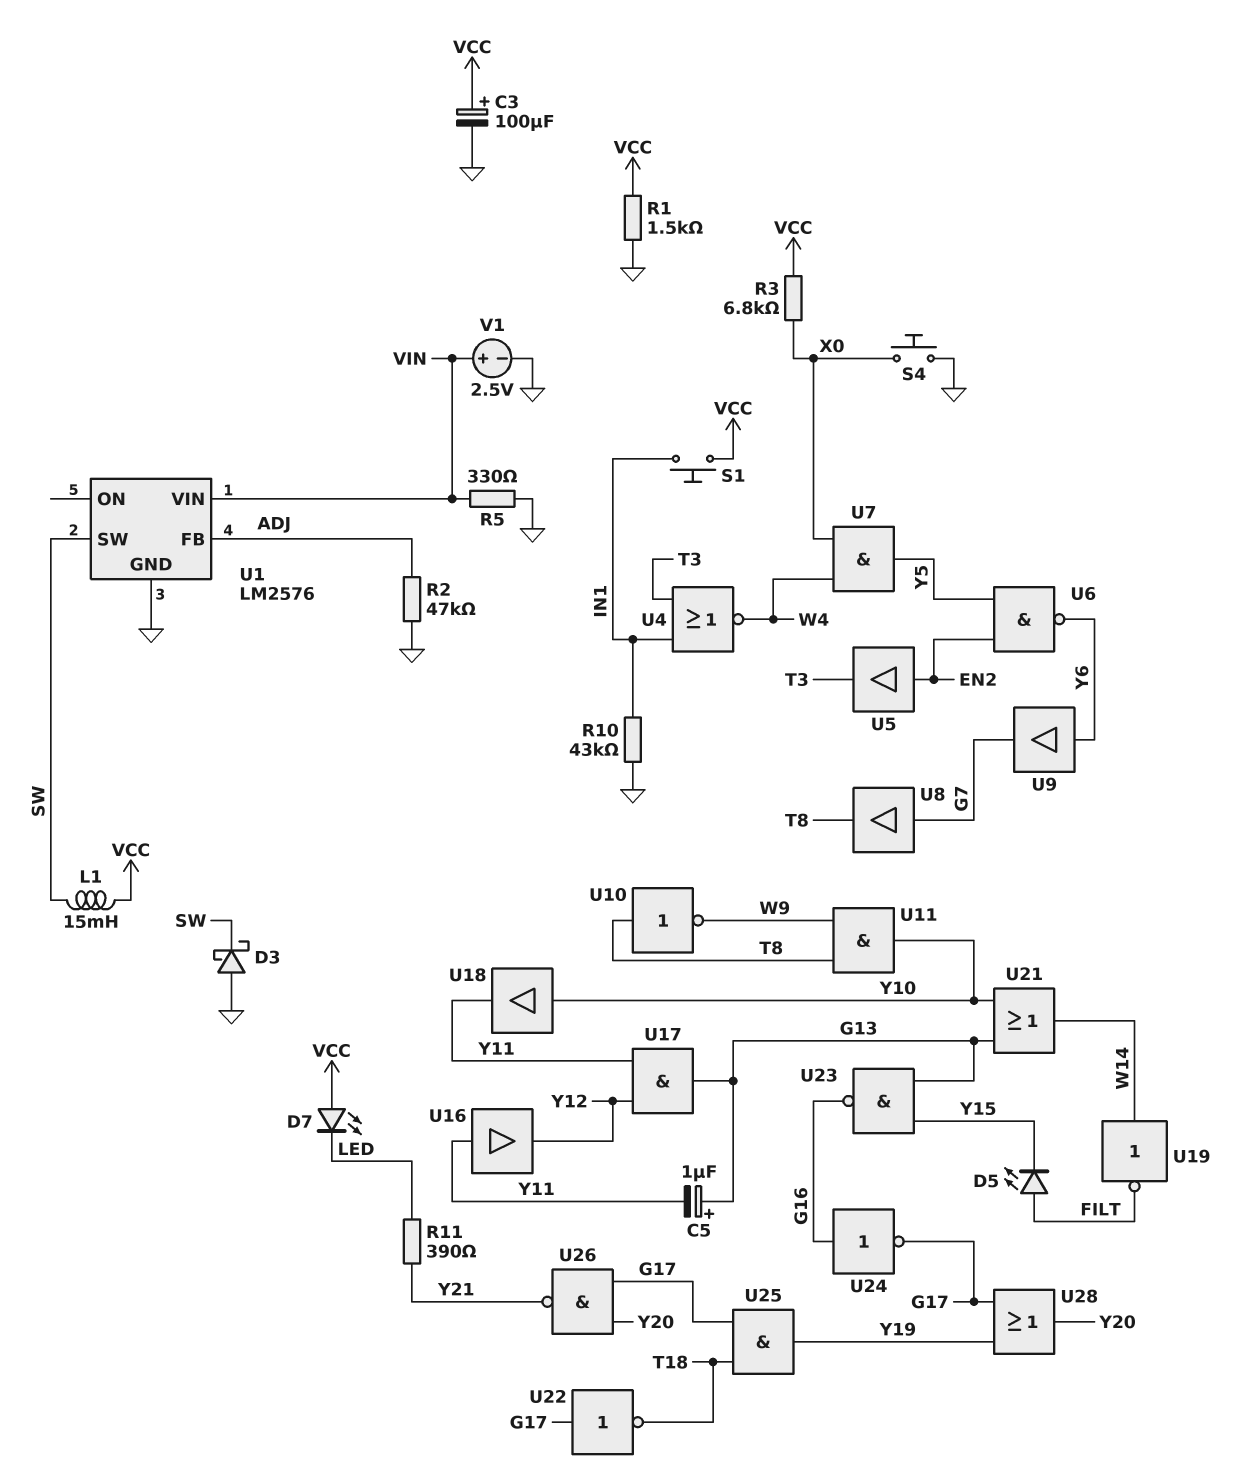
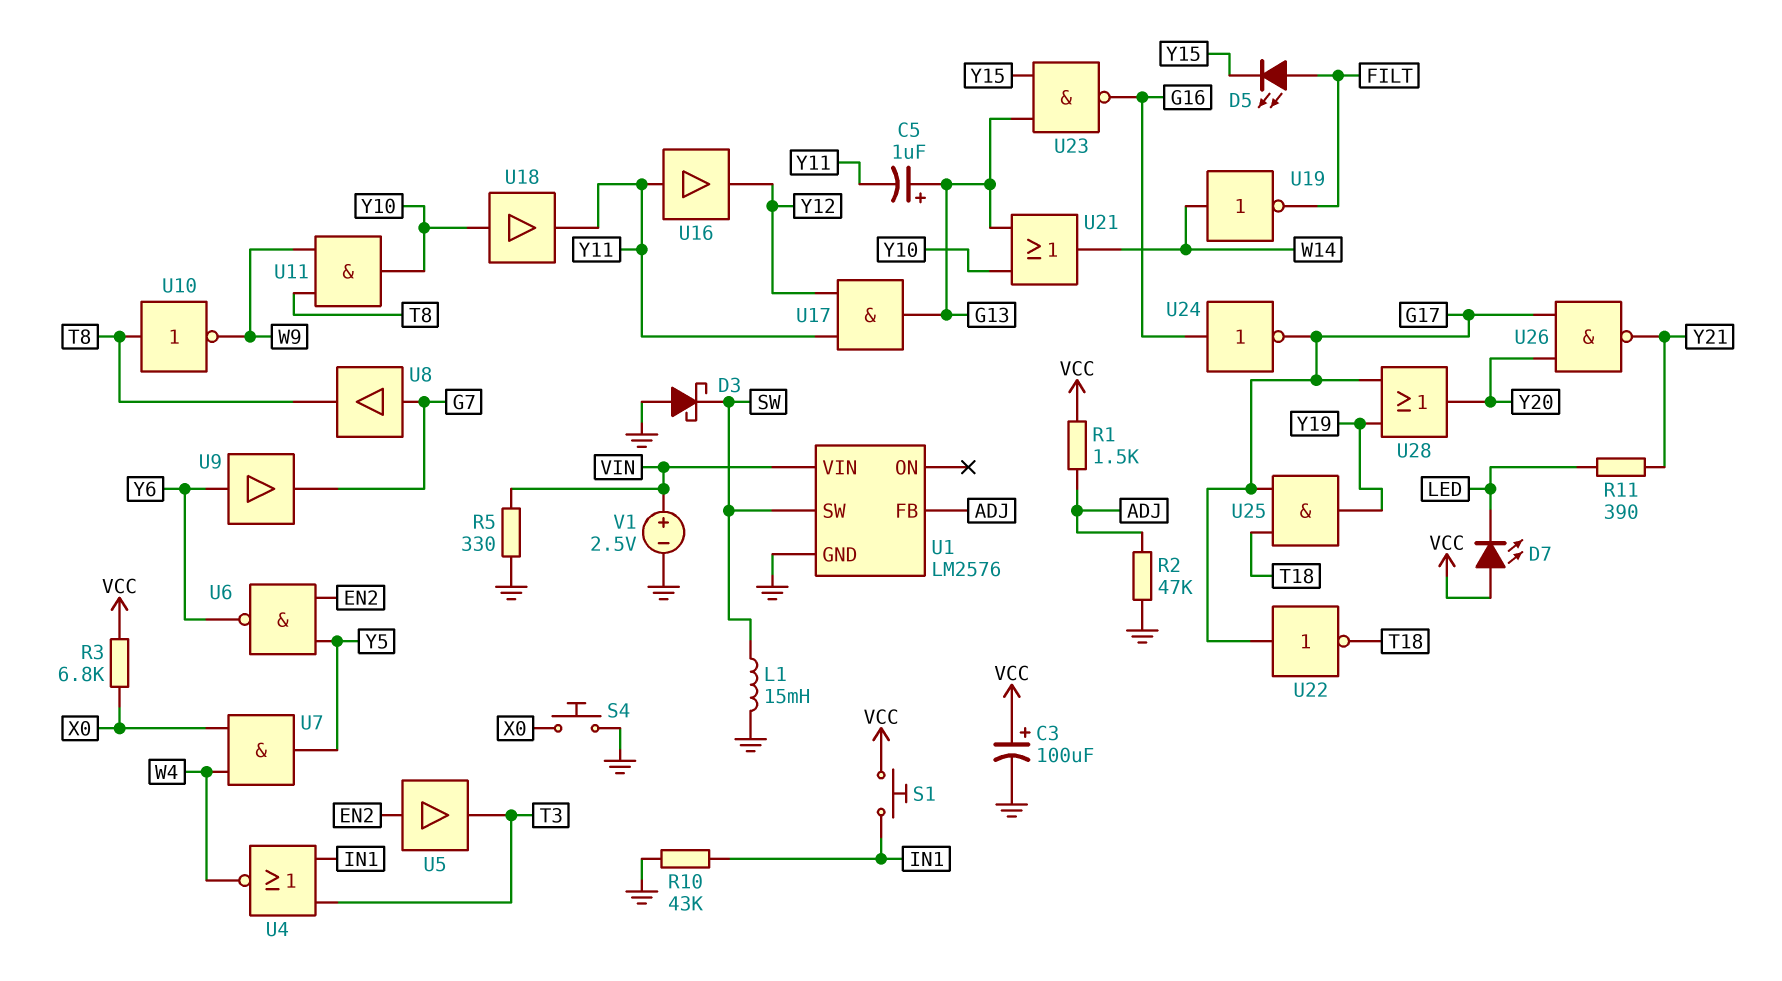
L1: 15mH (SW, VCC) -> 15mH (GND, SW)
R1: 1.5k (GND, VCC) -> 1.5k (ADJ, VCC)

